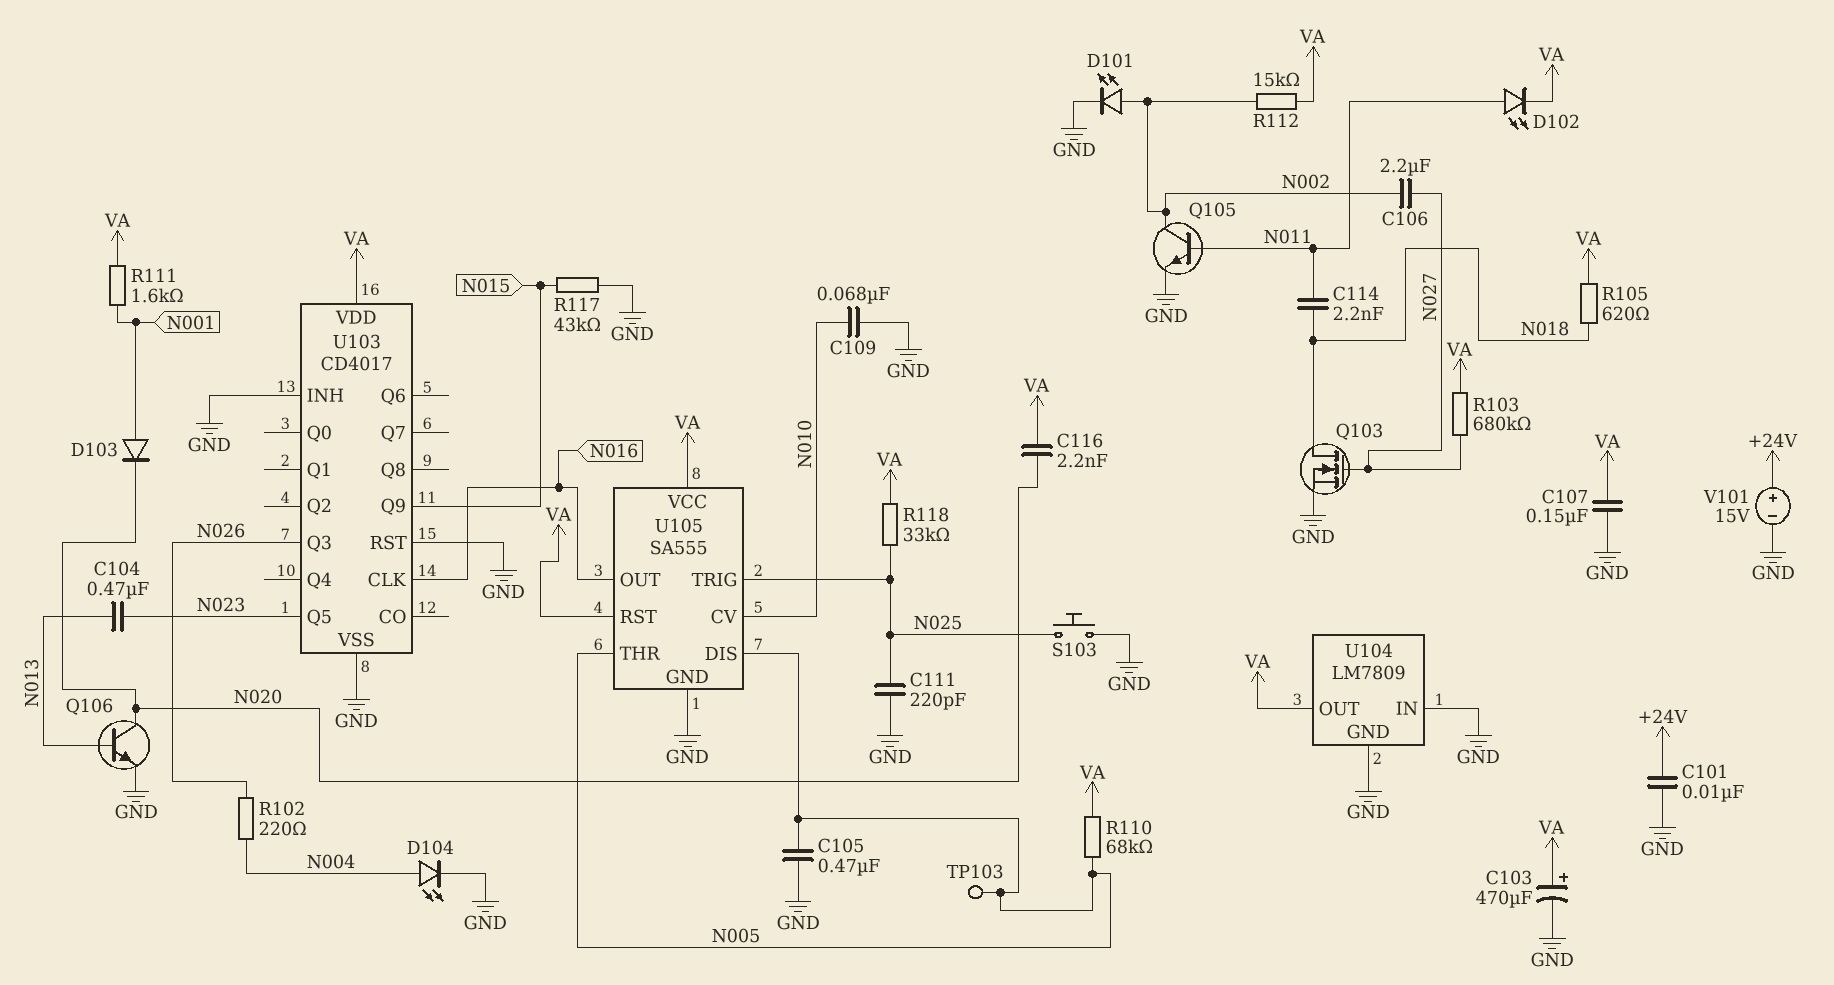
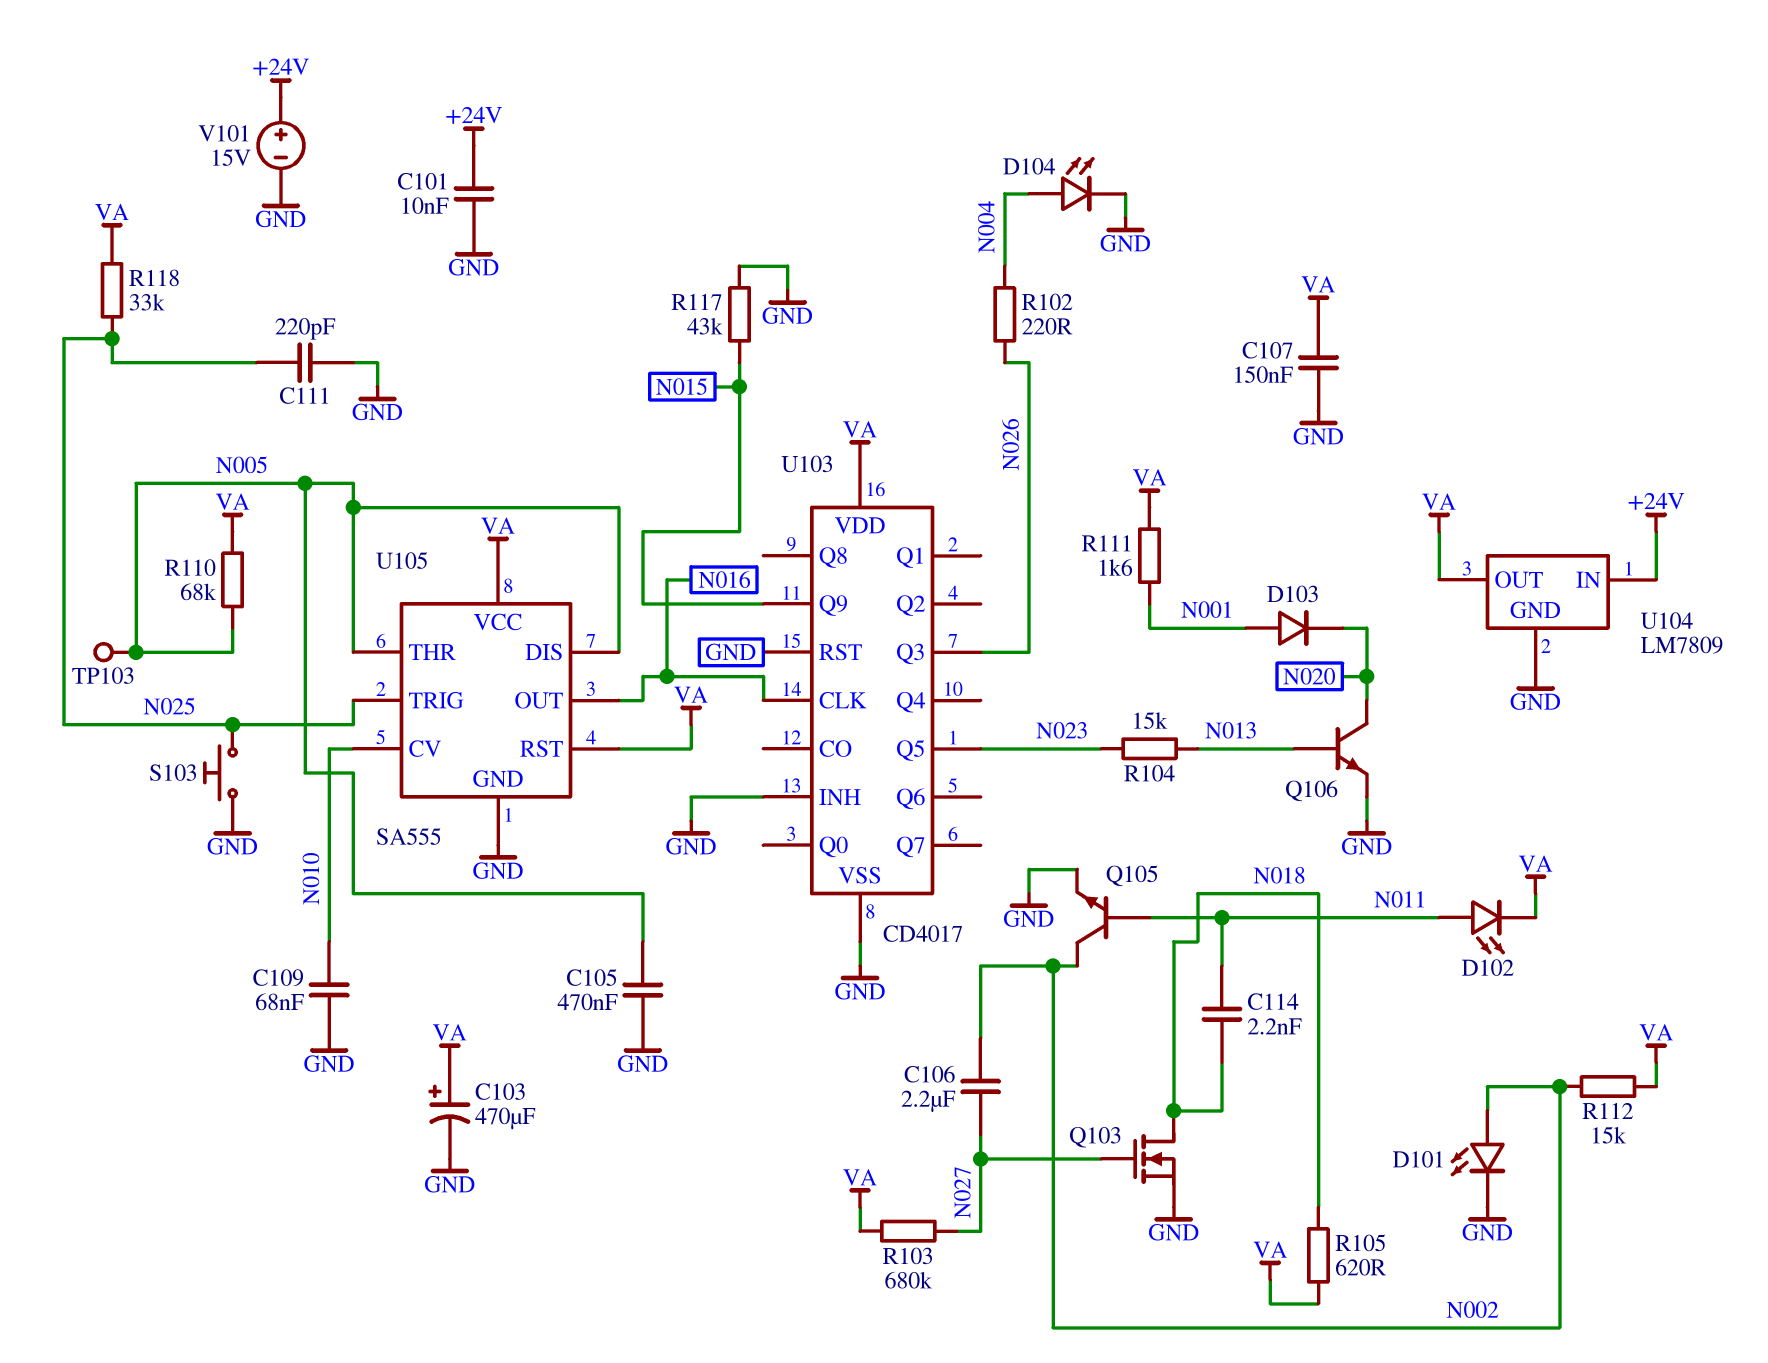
C104: 470nF (N013, N023) -> none
C116: 2.2nF (N020, VA) -> none
R104: none -> 15k (N013, N023)
U104 pin IN: GND -> +24V

